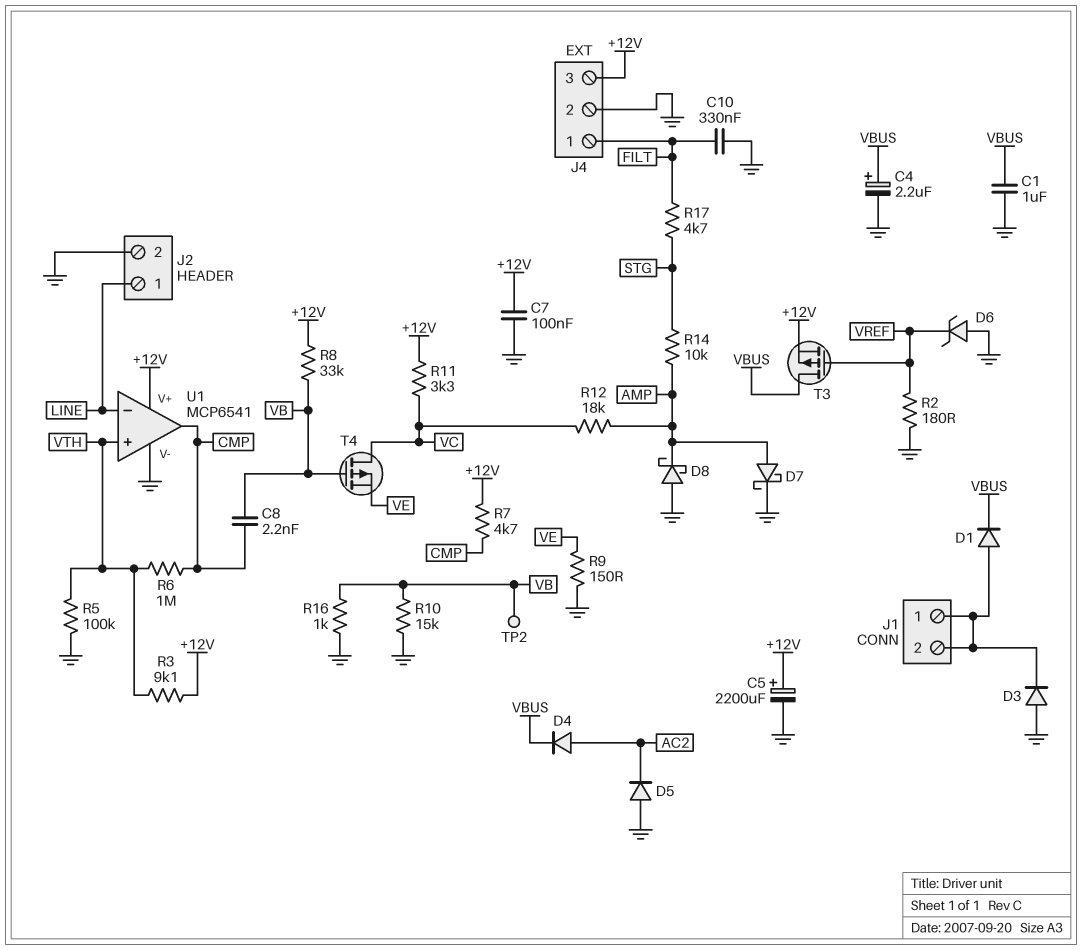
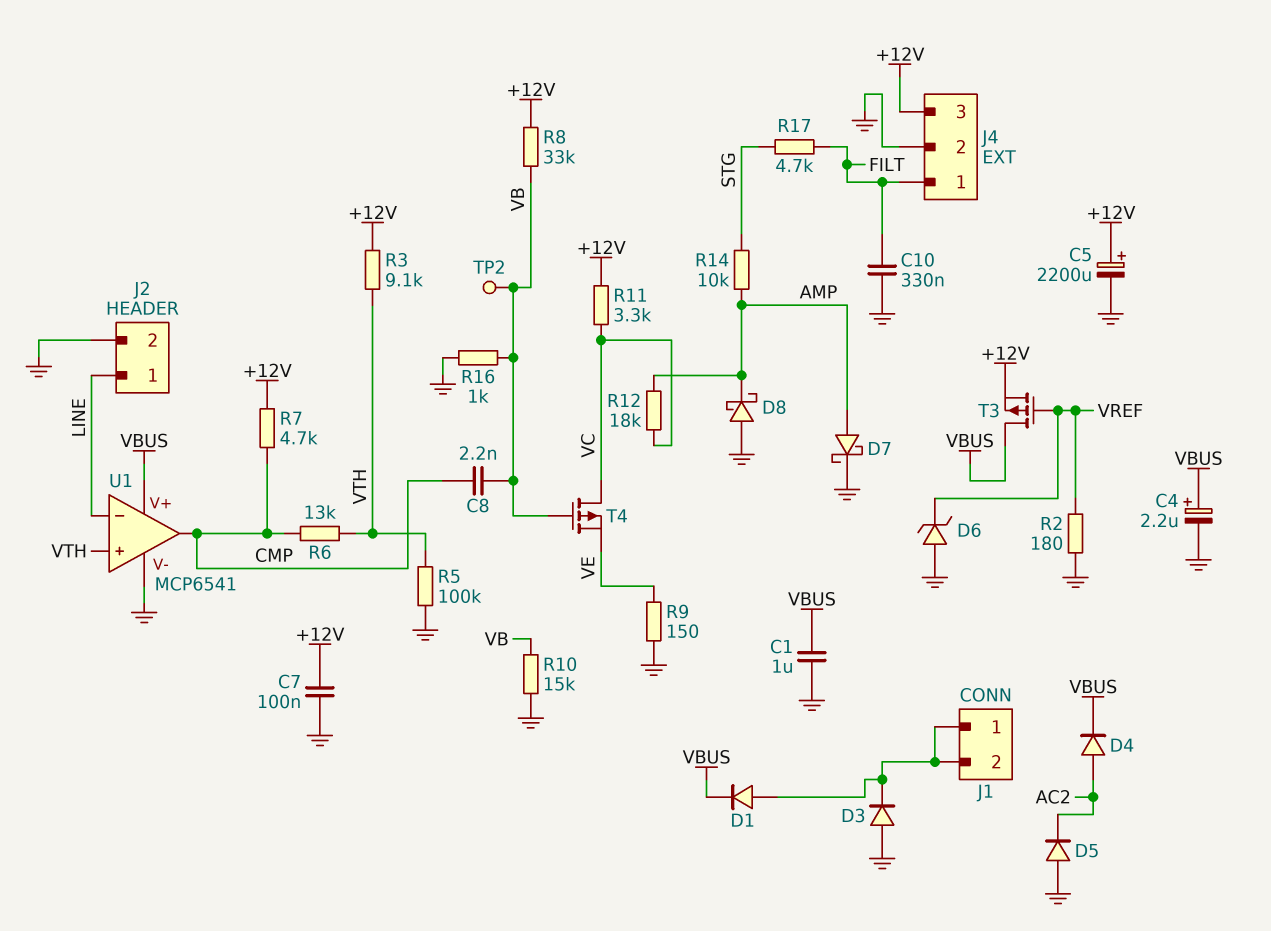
R6: 1M (CMP, VTH) -> 13k (CMP, VTH)
U1 pin V+: +12V -> VBUS

